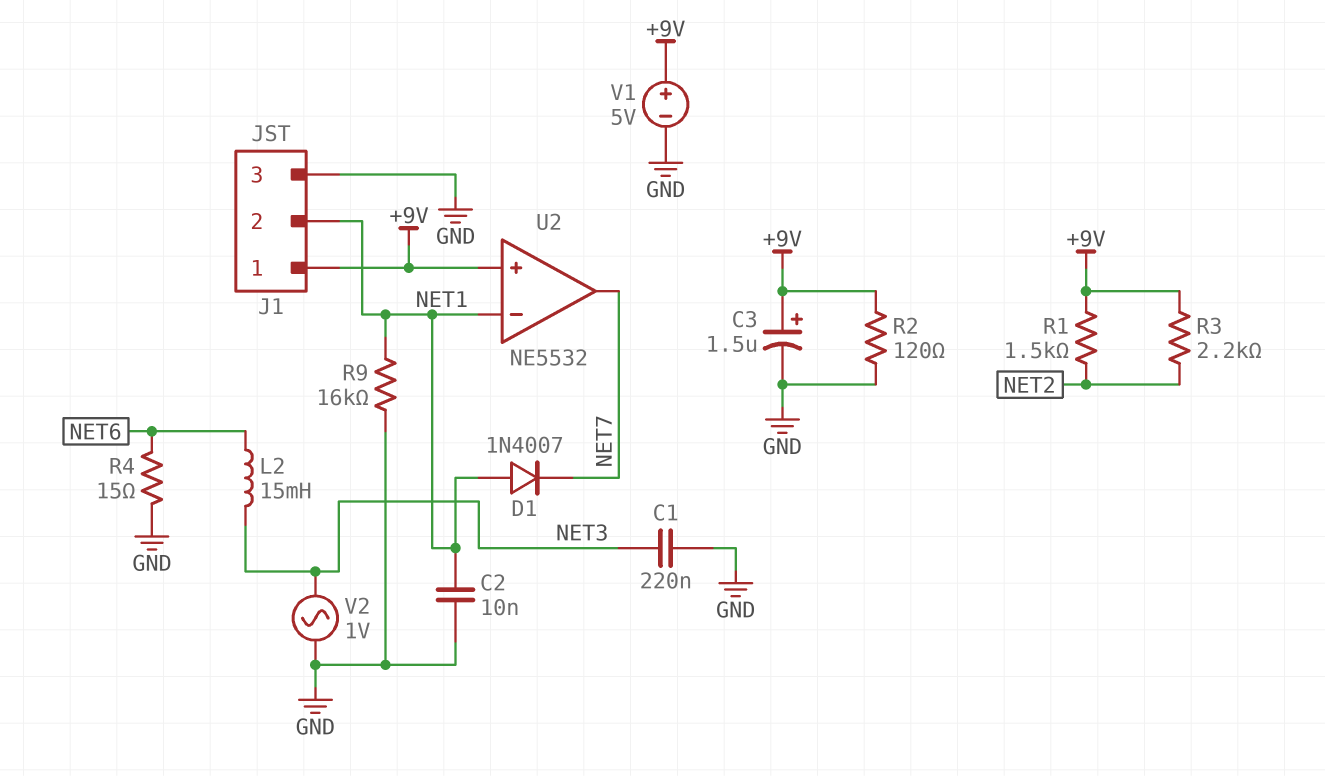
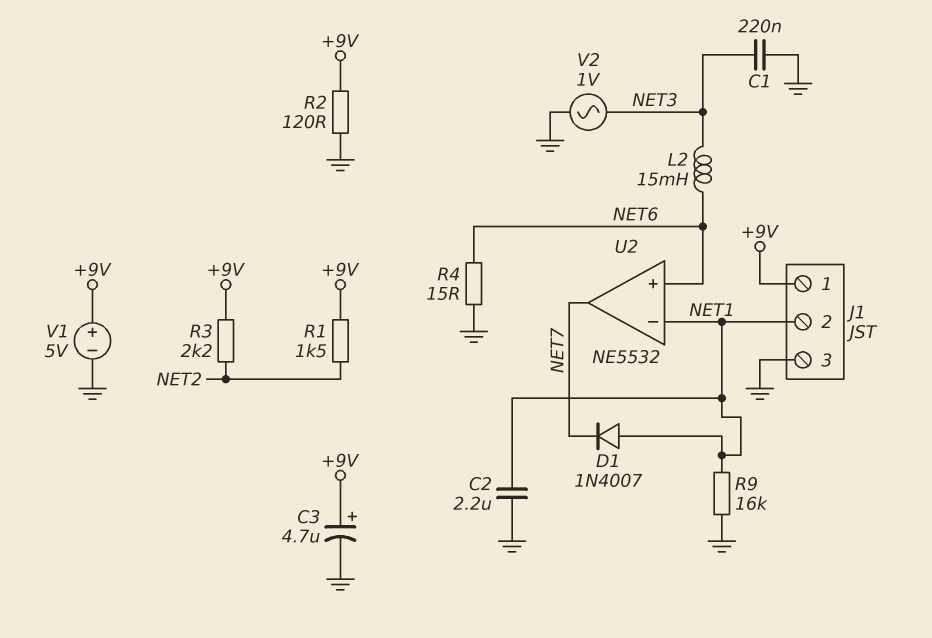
C2: 10nF (GND, NET1) -> 2.2uF (GND, NET1)
C3: 1.5uF (plus +9V, minus GND) -> 4.7uF (plus +9V, minus GND)
U2 pin in+: +9V -> NET6

